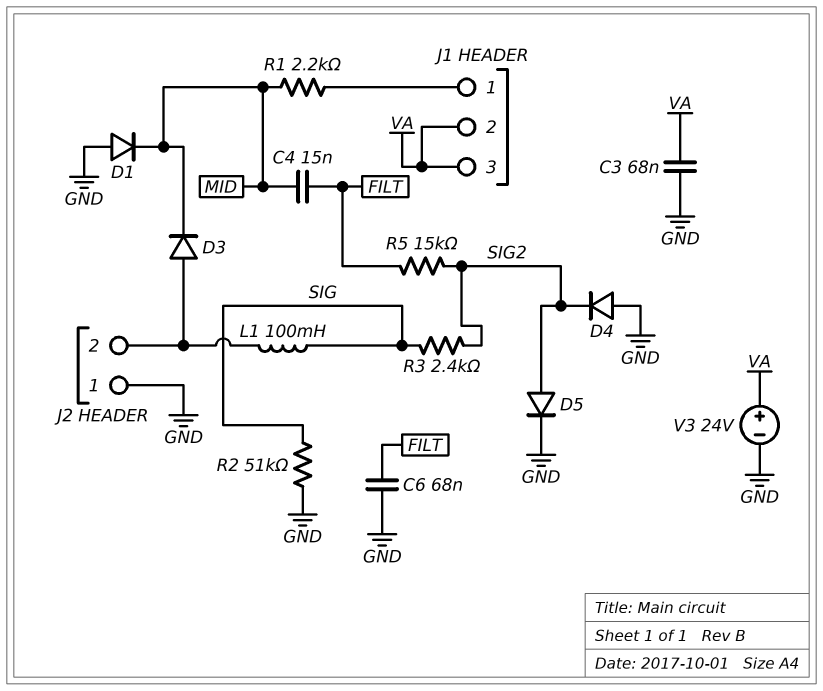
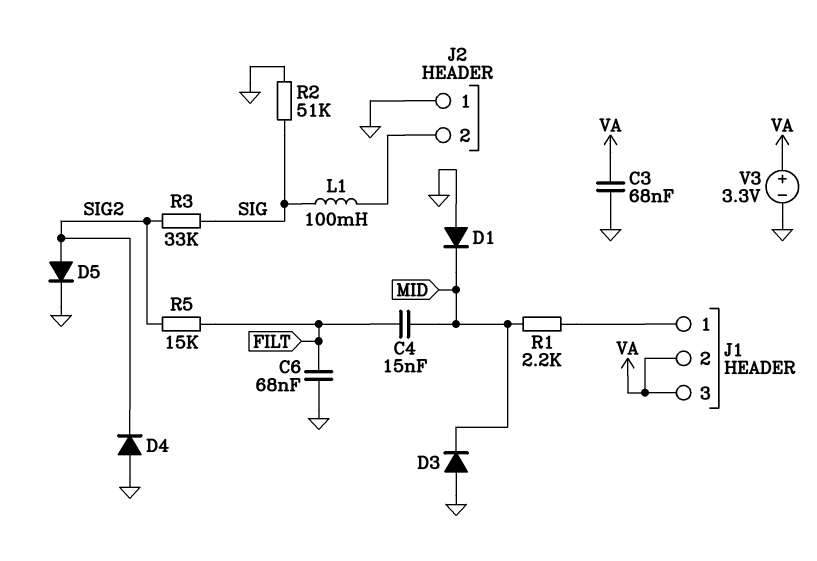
D3: diode (A J2/2, K MID) -> diode (A GND, K MID)
R3: 2.4k (SIG, SIG2) -> 33k (SIG, SIG2)
V3: 24V (plus VA, minus GND) -> 3.3V (plus VA, minus GND)

